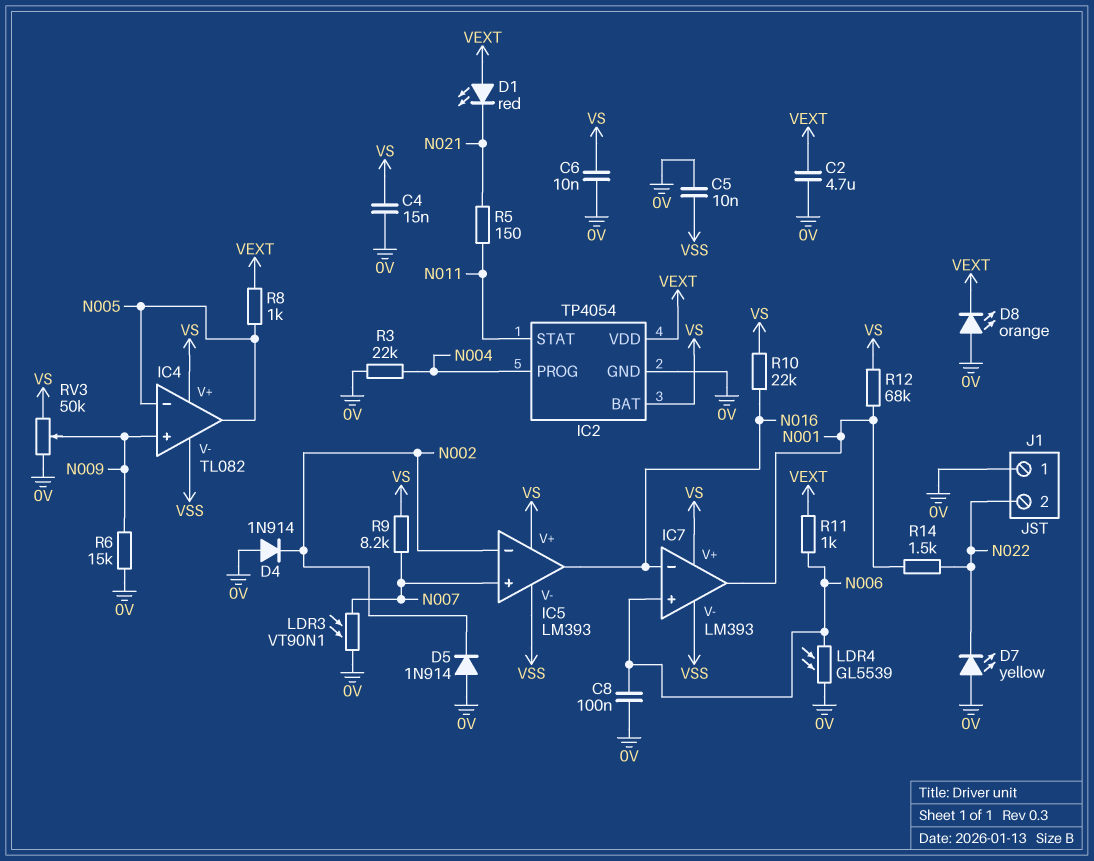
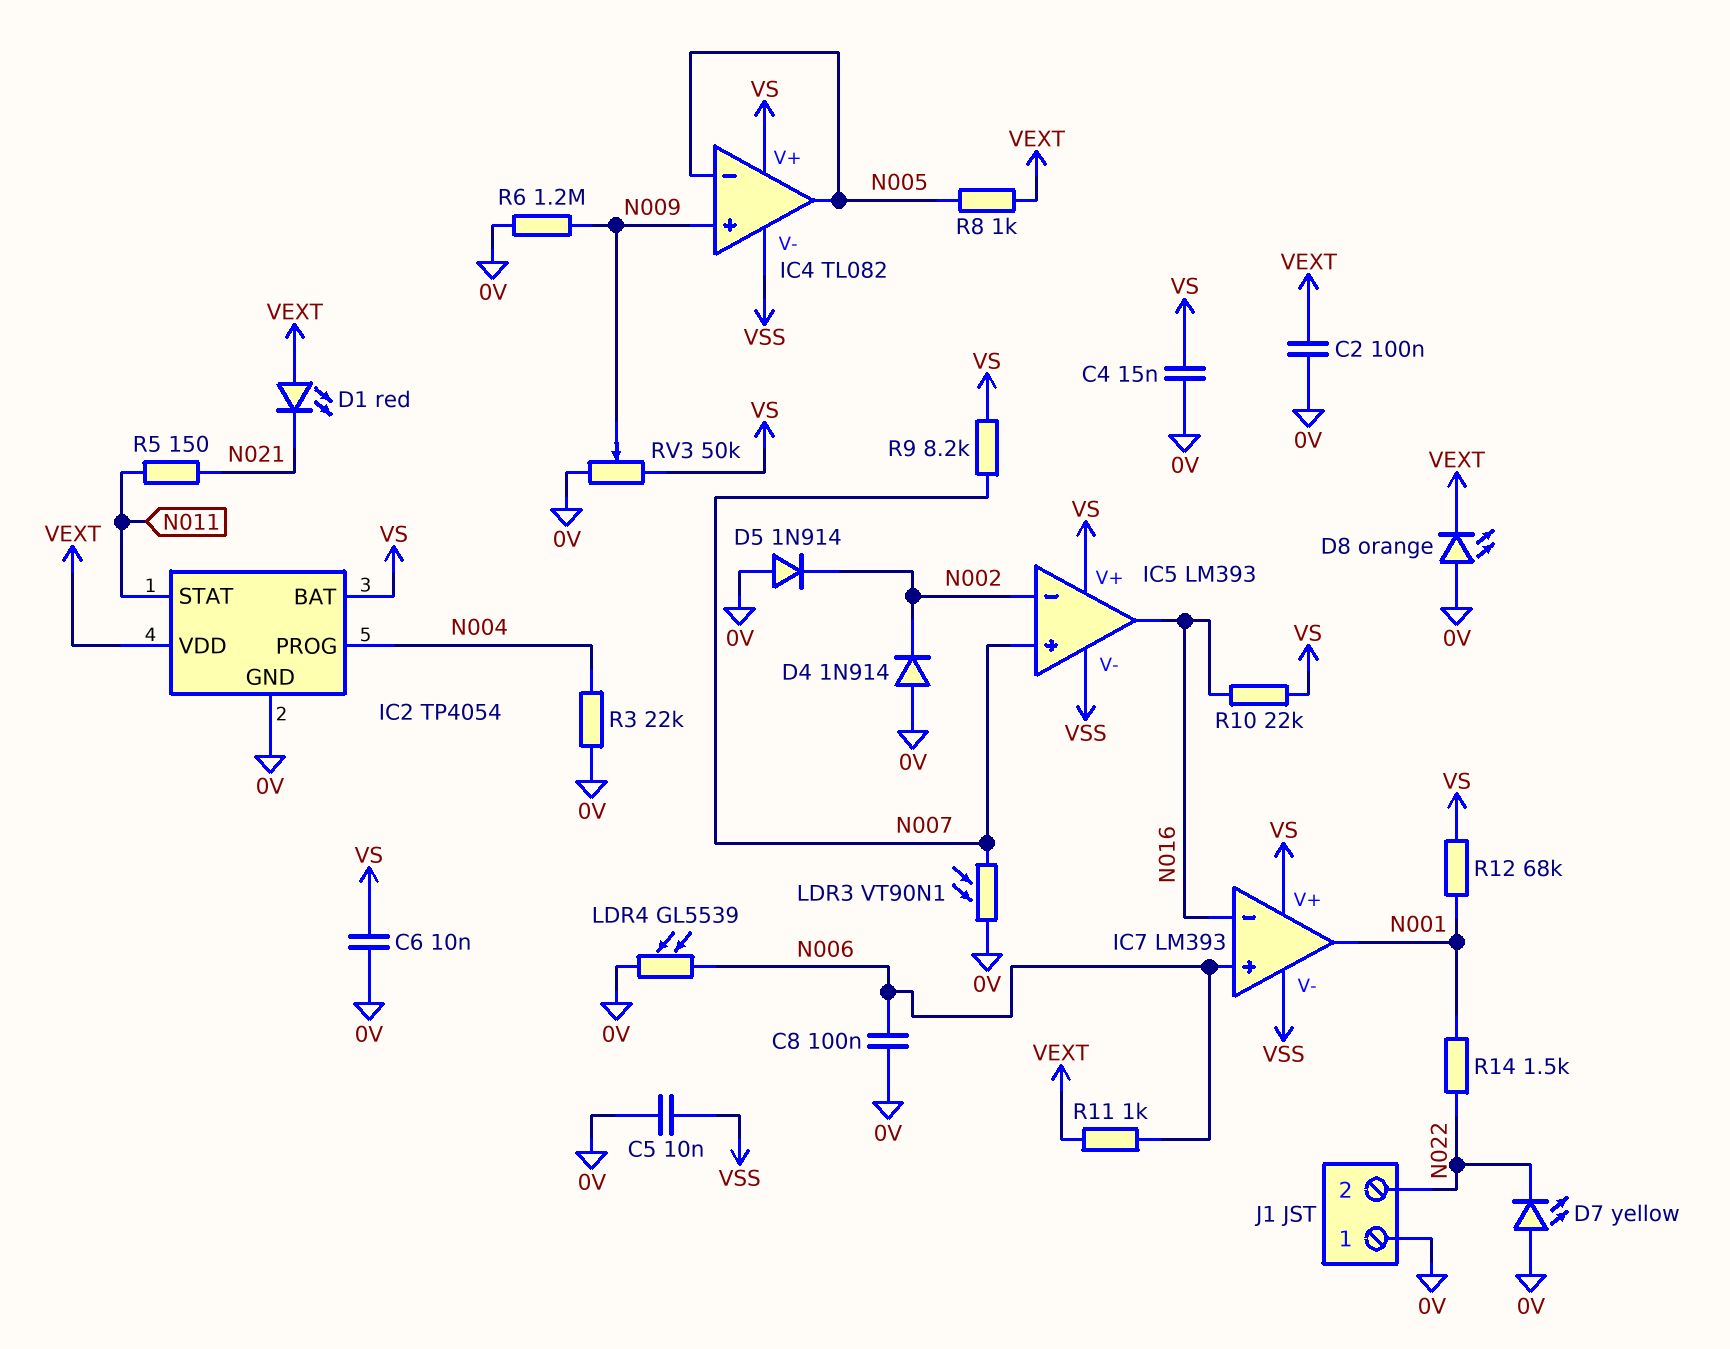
C2: 4.7uF (0V, VEXT) -> 100nF (0V, VEXT)
R6: 15k (0V, N009) -> 1.2M (0V, N009)

